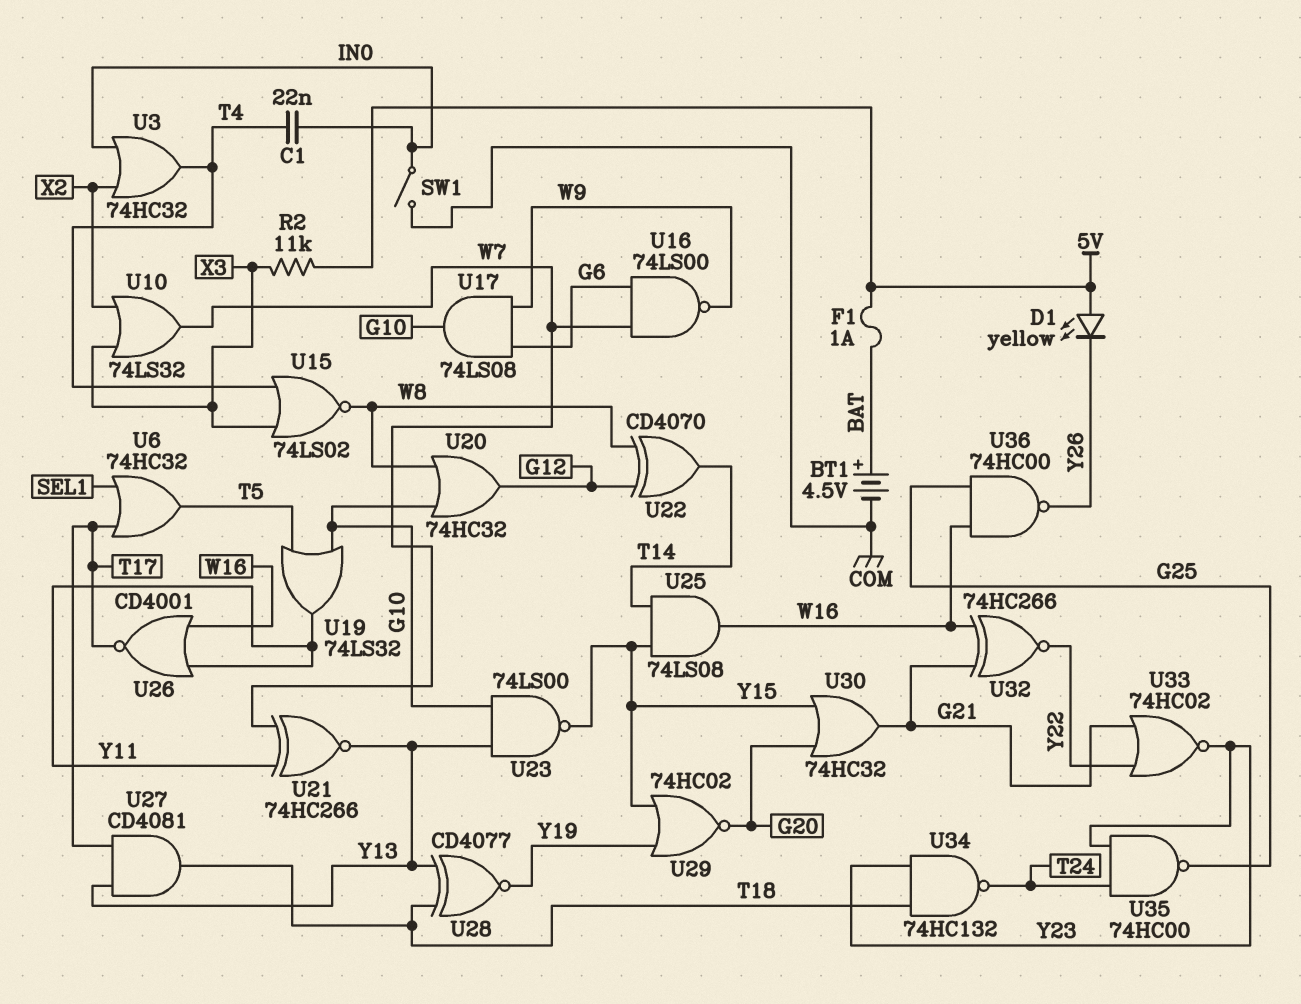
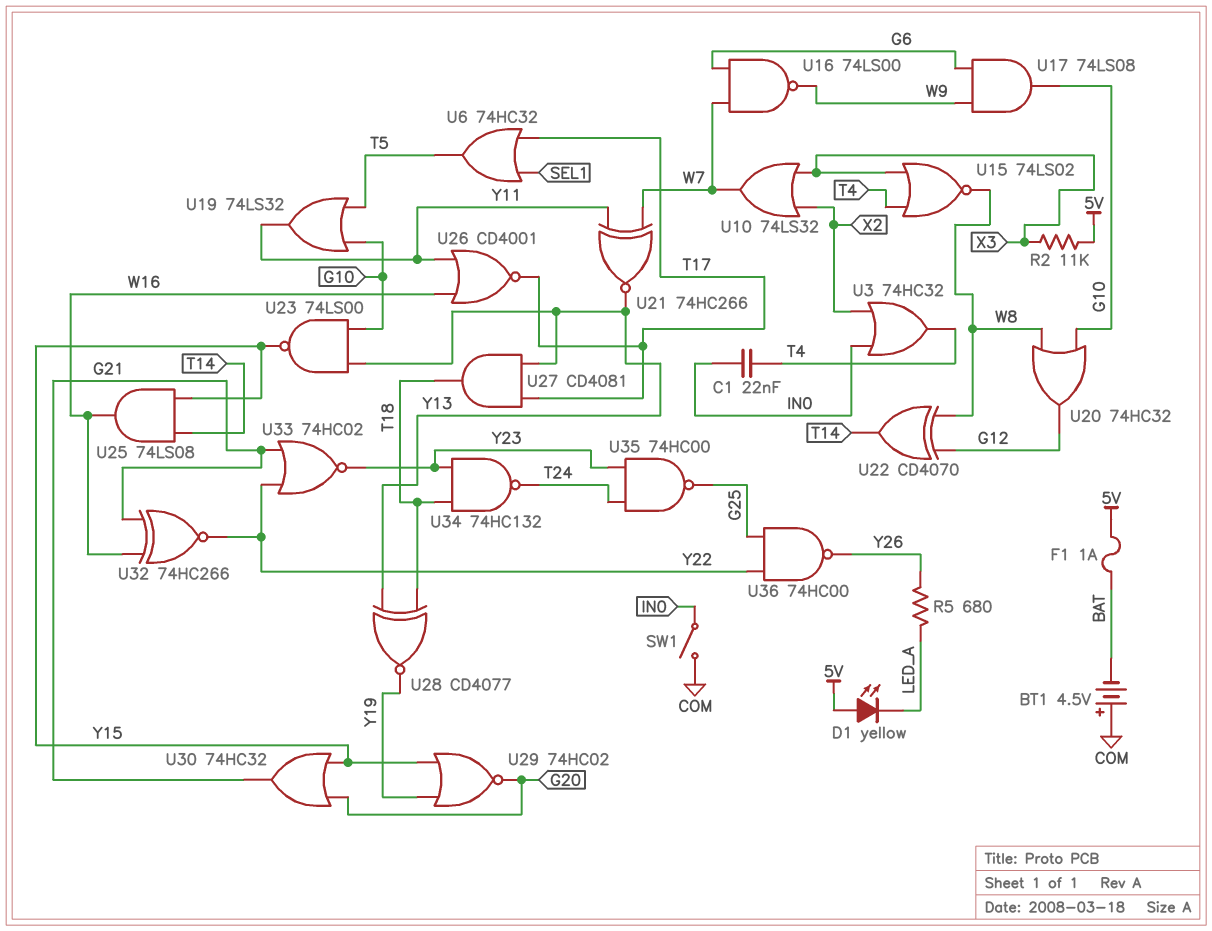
BT1: 4.5V (plus BAT, minus COM) -> 4.5V (plus COM, minus BAT)
D1: LED yellow (A 5V, K Y26) -> LED yellow (A 5V, K LED_A)
R5: none -> 680 (LED_A, Y26)
U36: NAND 74HC00 (in G25, in W16, out Y26) -> NAND 74HC00 (in G25, in Y22, out Y26)

